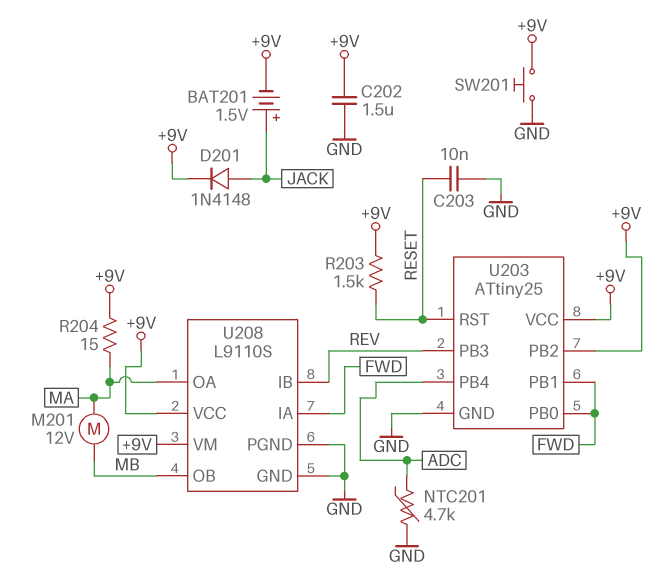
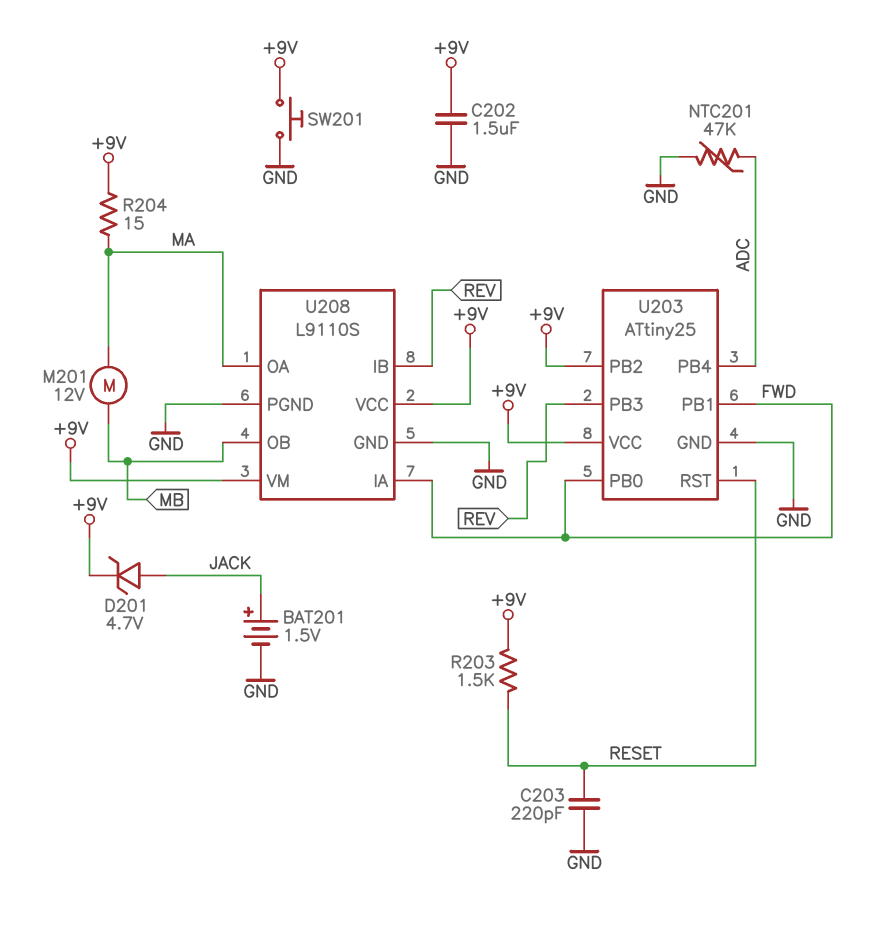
BAT201: 1.5V (plus JACK, minus +9V) -> 1.5V (plus JACK, minus GND)
C203: 10nF (GND, RESET) -> 220pF (GND, RESET)
D201: diode 1N4148 (A JACK, K +9V) -> zener 4.7V (A JACK, K +9V)
NTC201: 4.7k (ADC, GND) -> 47k (ADC, GND)

